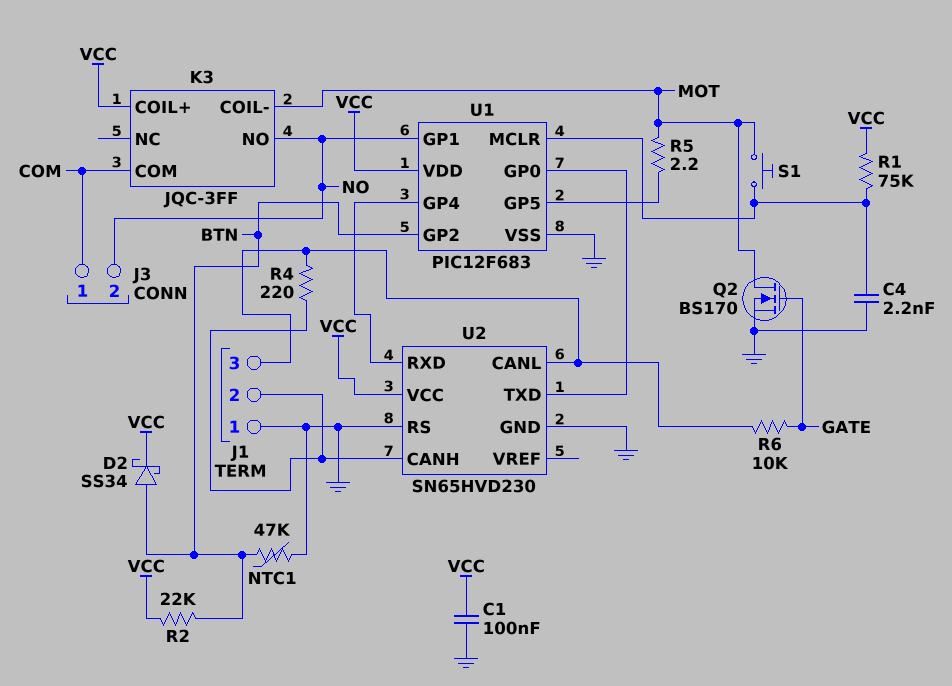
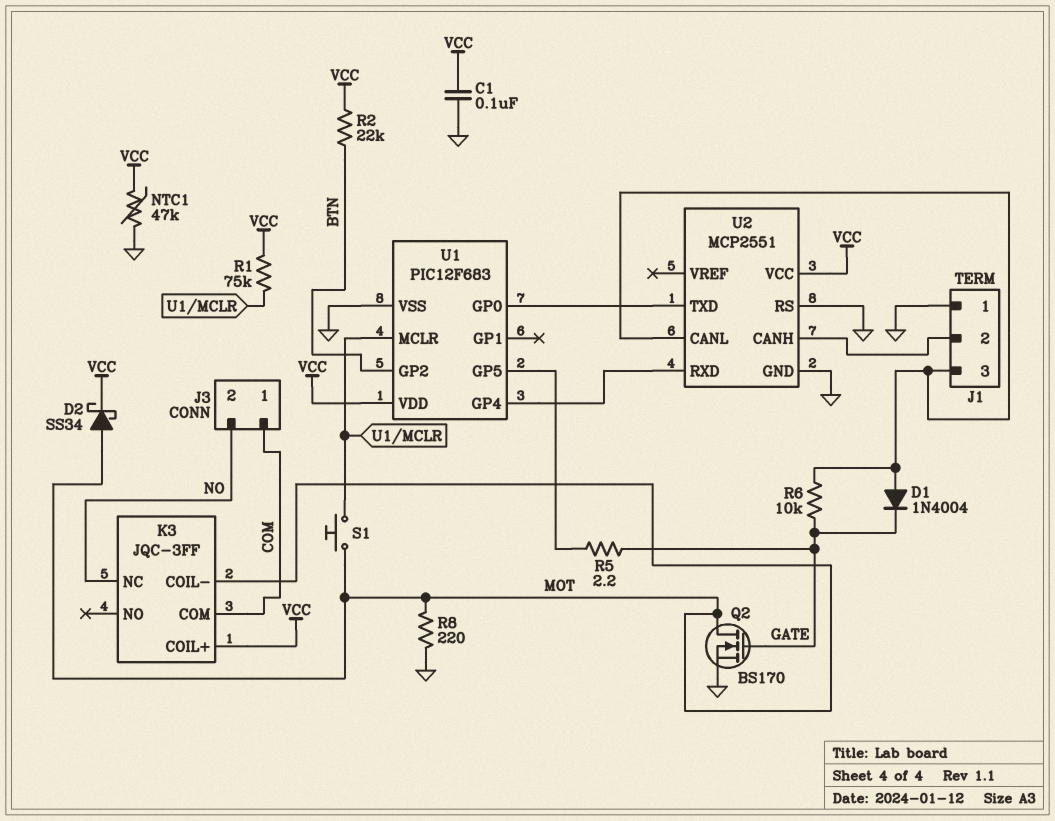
C4: 2.2nF (GND, U1/MCLR) -> none
D1: none -> diode 1N4004 (A J1/3, K GATE)
D2: schottky SS34 (A BTN, K VCC) -> schottky SS34 (A MOT, K VCC)
K3 pin NC: none -> NO
K3 pin NO: NO -> none
NTC1: 47k (BTN, GND) -> 47k (GND, VCC)
R4: 220 (J1/2, J1/3) -> none
R5: 2.2 (MOT, U1/GP5) -> 2.2 (GATE, U1/GP5)
R8: none -> 220 (GND, MOT)
U1 pin GP1: NO -> none
U2: SN65HVD230 -> MCP2551

